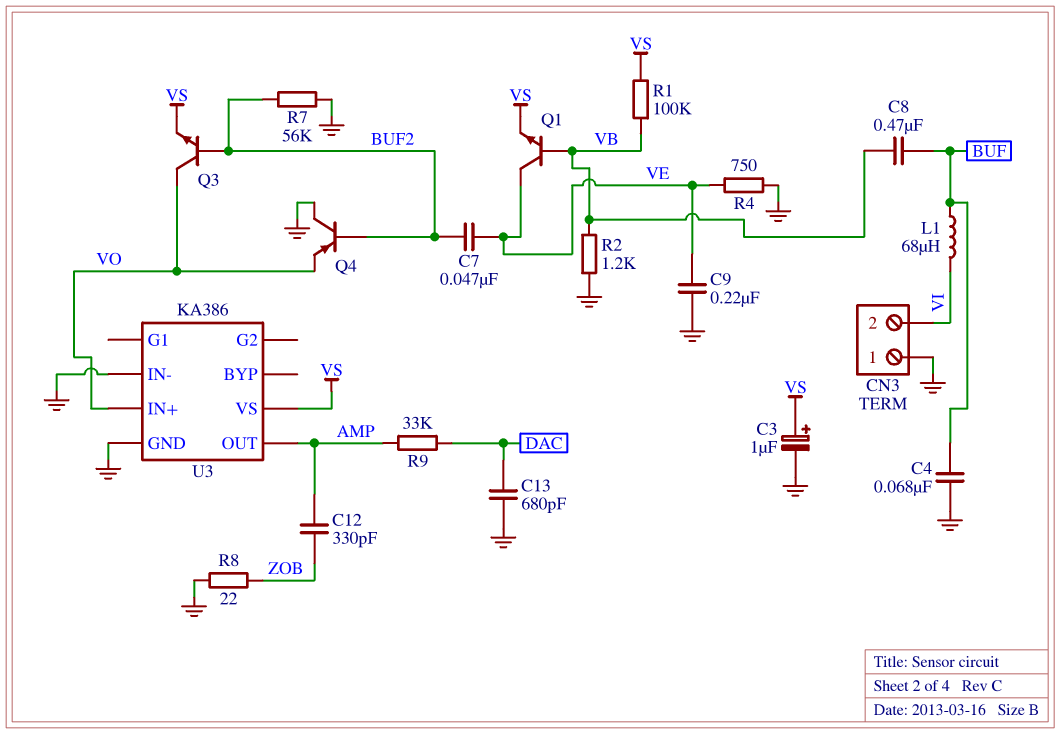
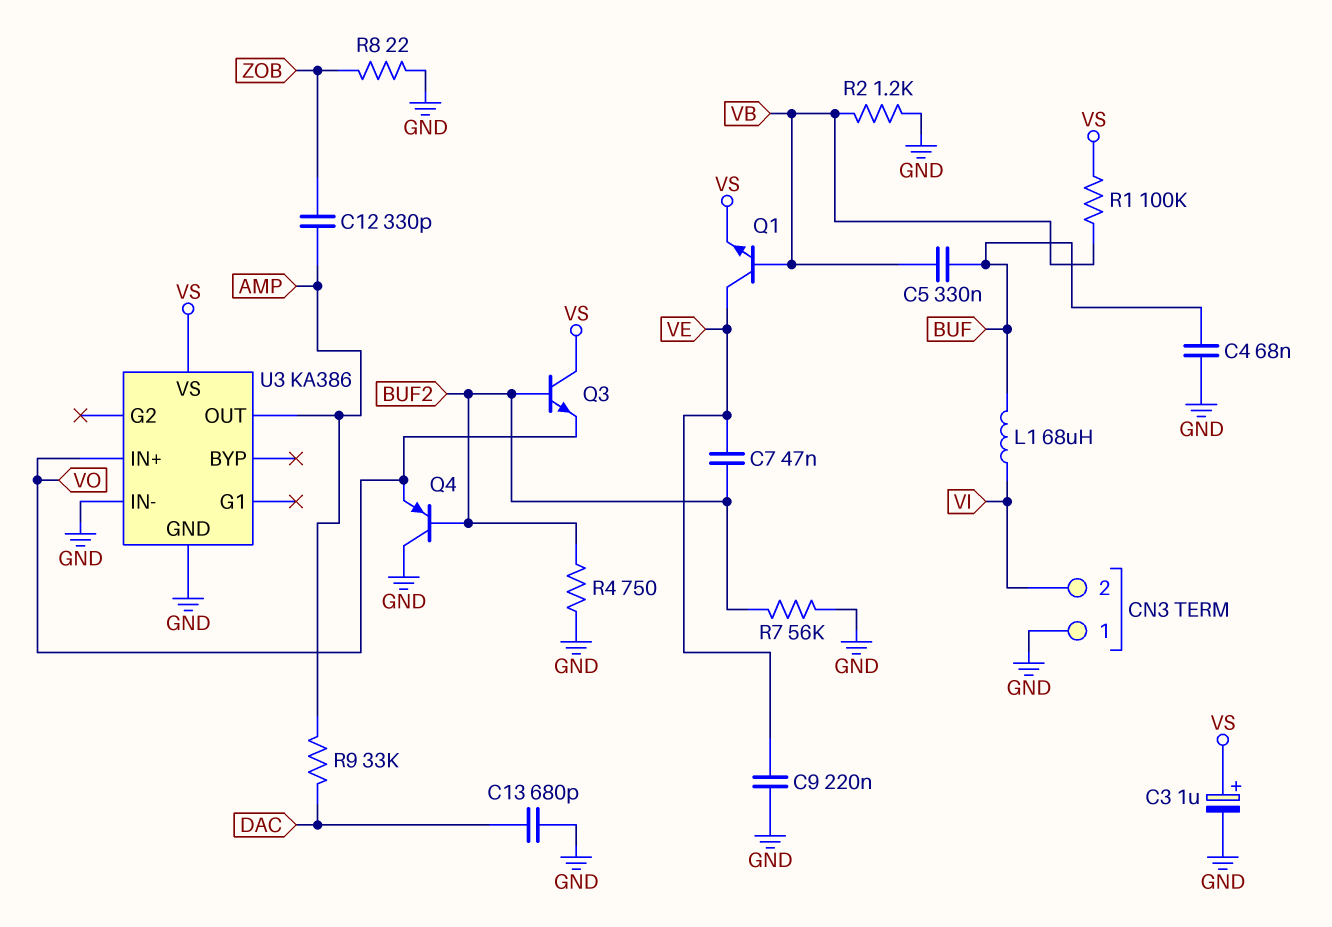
C5: none -> 330nF (BUF, VB)
C8: 470nF (BUF, VB) -> none
Q3: NPN (B BUF2, C VO, E VS) -> NPN (B BUF2, C VS, E VO)
R4: 750 (GND, VE) -> 750 (BUF2, GND)

